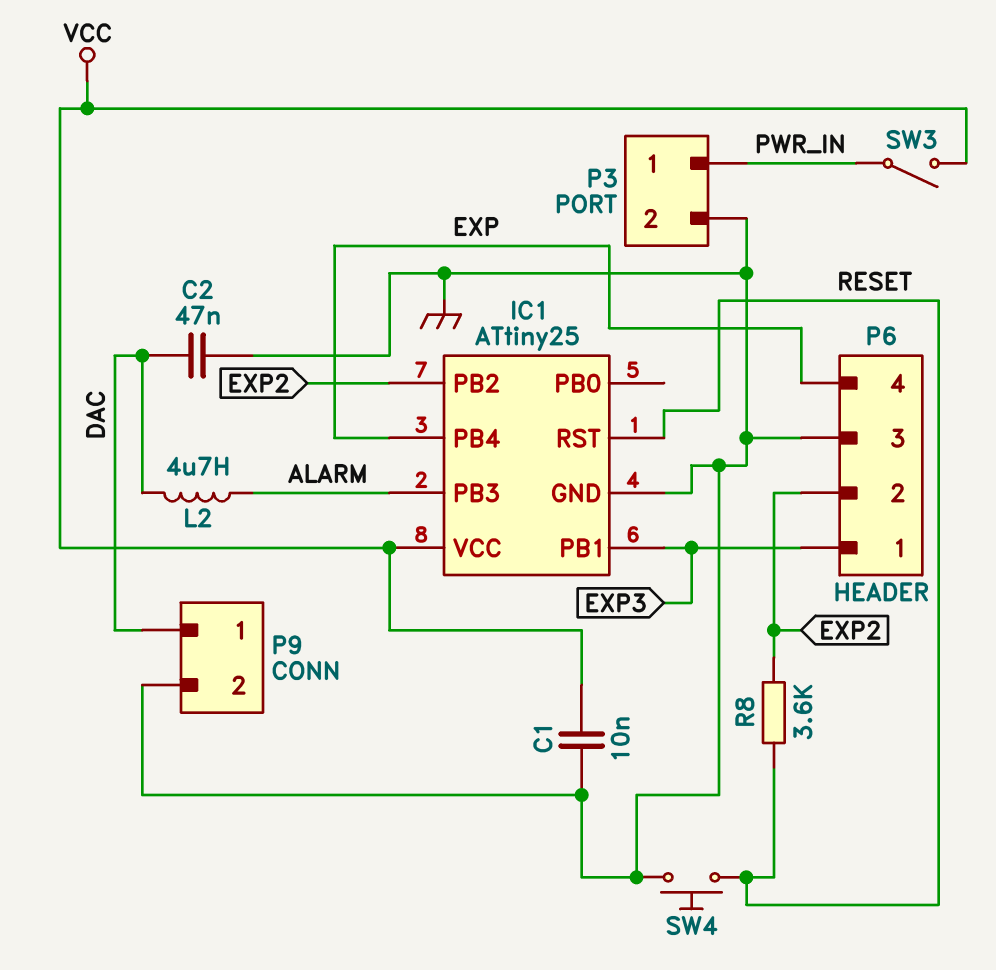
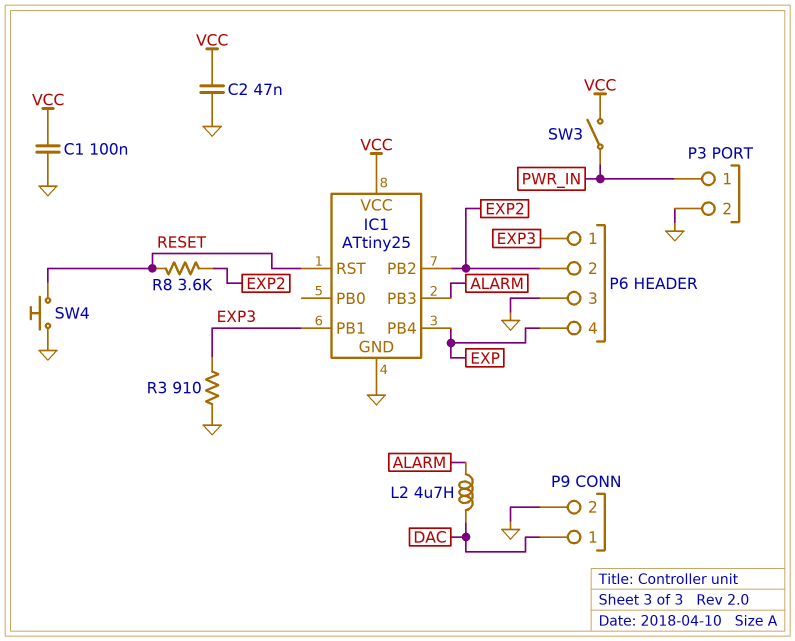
C1: 10nF (GND, VCC) -> 100nF (GND, VCC)
C2: 47nF (DAC, GND) -> 47nF (GND, VCC)
R3: none -> 910 (EXP3, GND)

